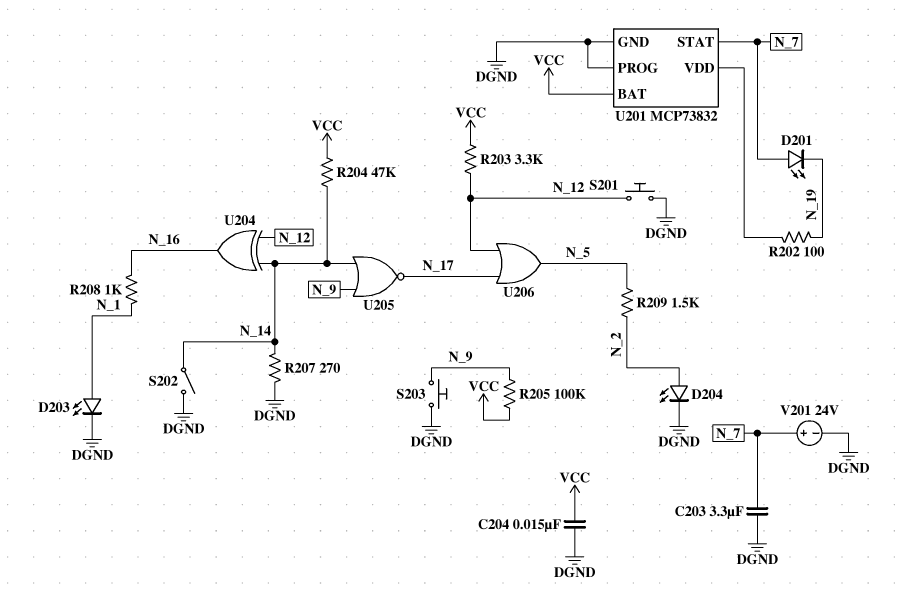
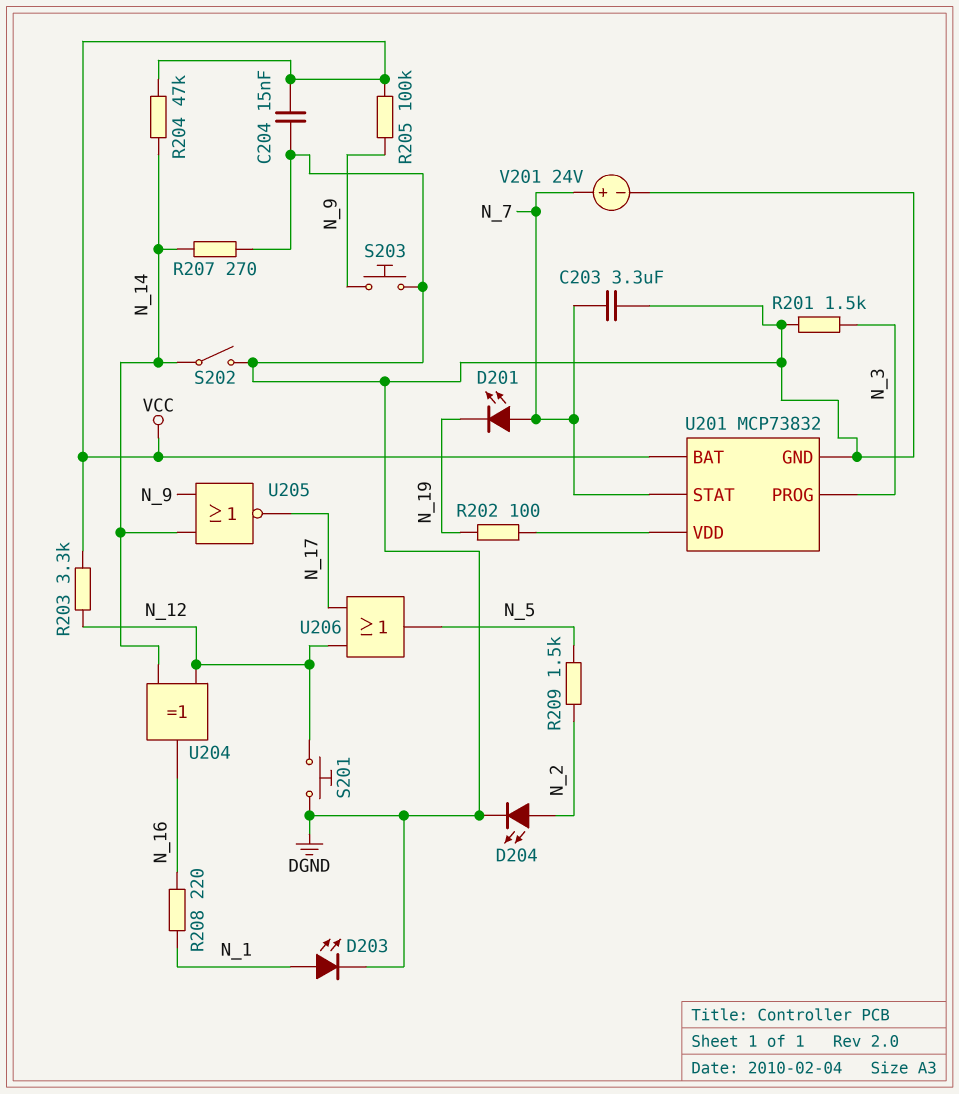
R201: none -> 1.5k (DGND, N_3)
R208: 1k (N_1, N_16) -> 220 (N_1, N_16)
U201 pin PROG: DGND -> N_3

